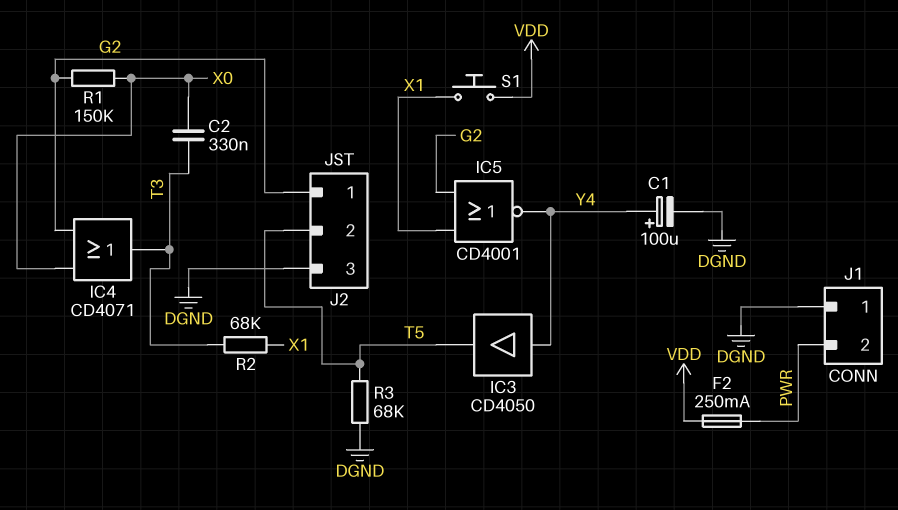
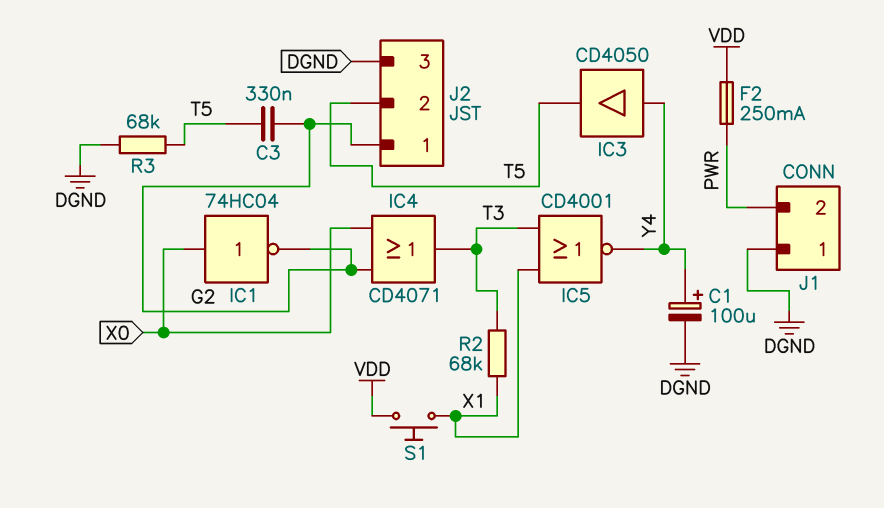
C2: 330nF (T3, X0) -> none
C3: none -> 330nF (G2, T5)
IC1: none -> NOT 74HC04 (in X0, out G2)
IC5: NOR CD4001 (in G2, in X1, out Y4) -> NOR CD4001 (in T3, in X1, out Y4)
R1: 150k (G2, X0) -> none

